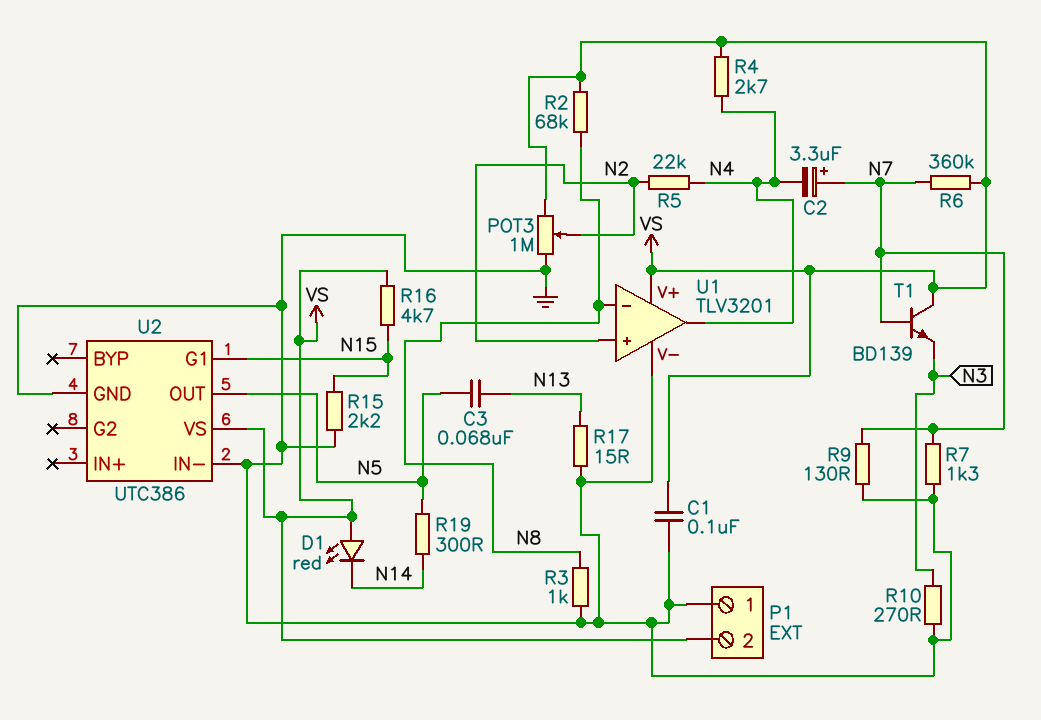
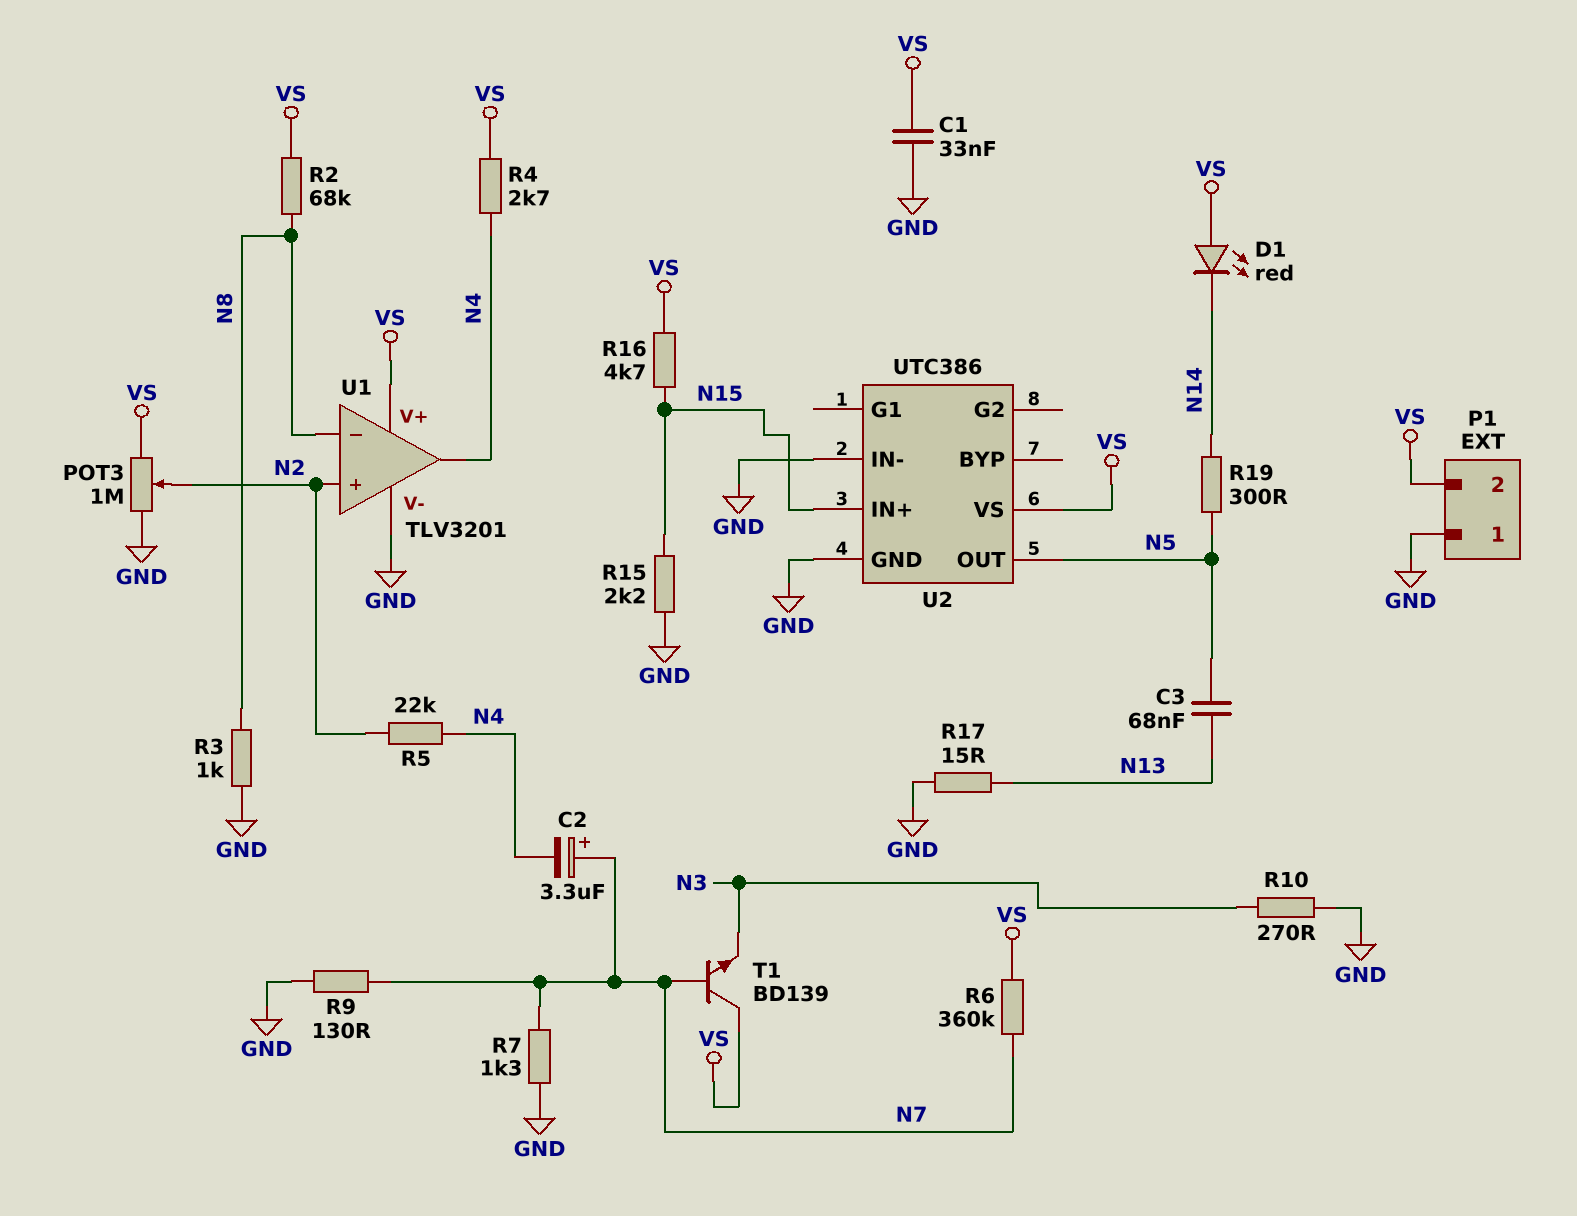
C1: 100nF (GND, VS) -> 33nF (GND, VS)
U2 pin G1: N15 -> none
U2 pin IN+: none -> N15

